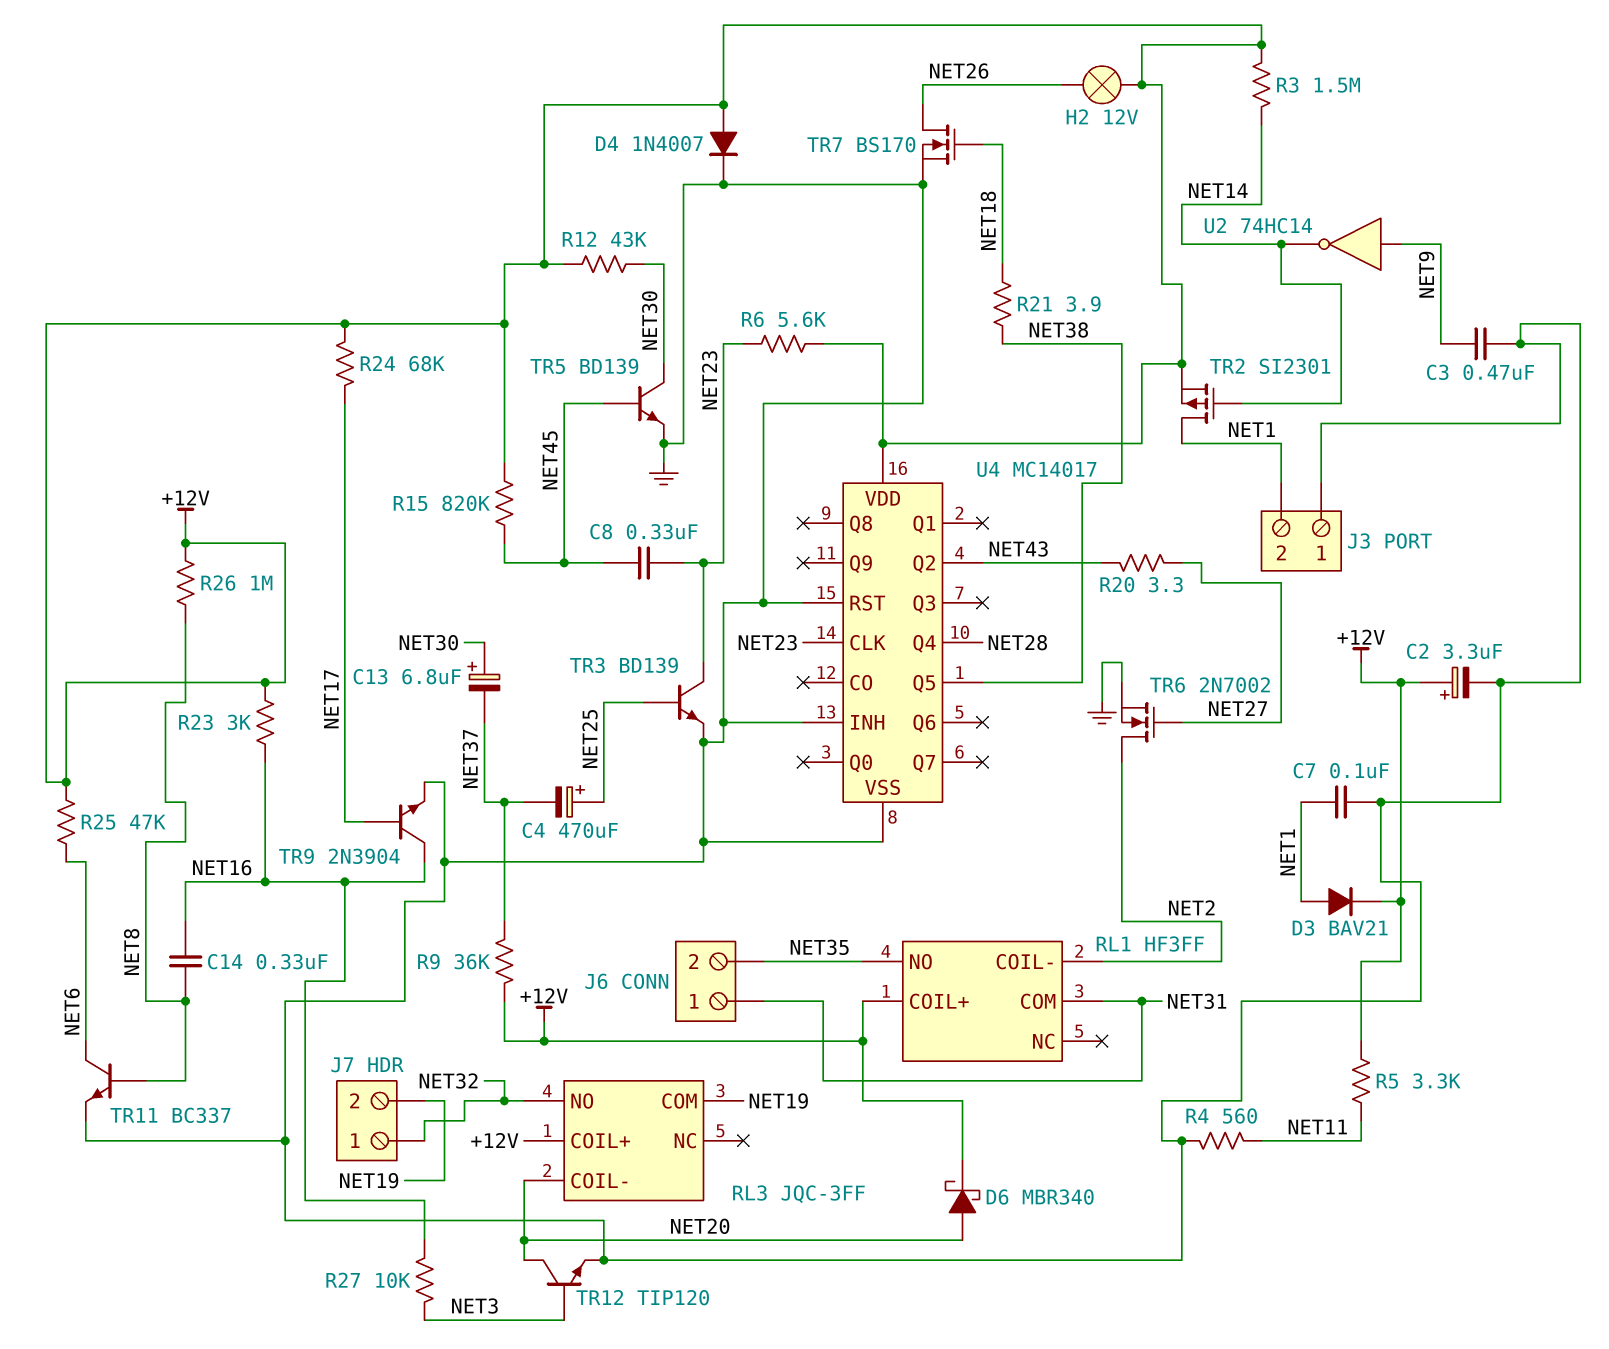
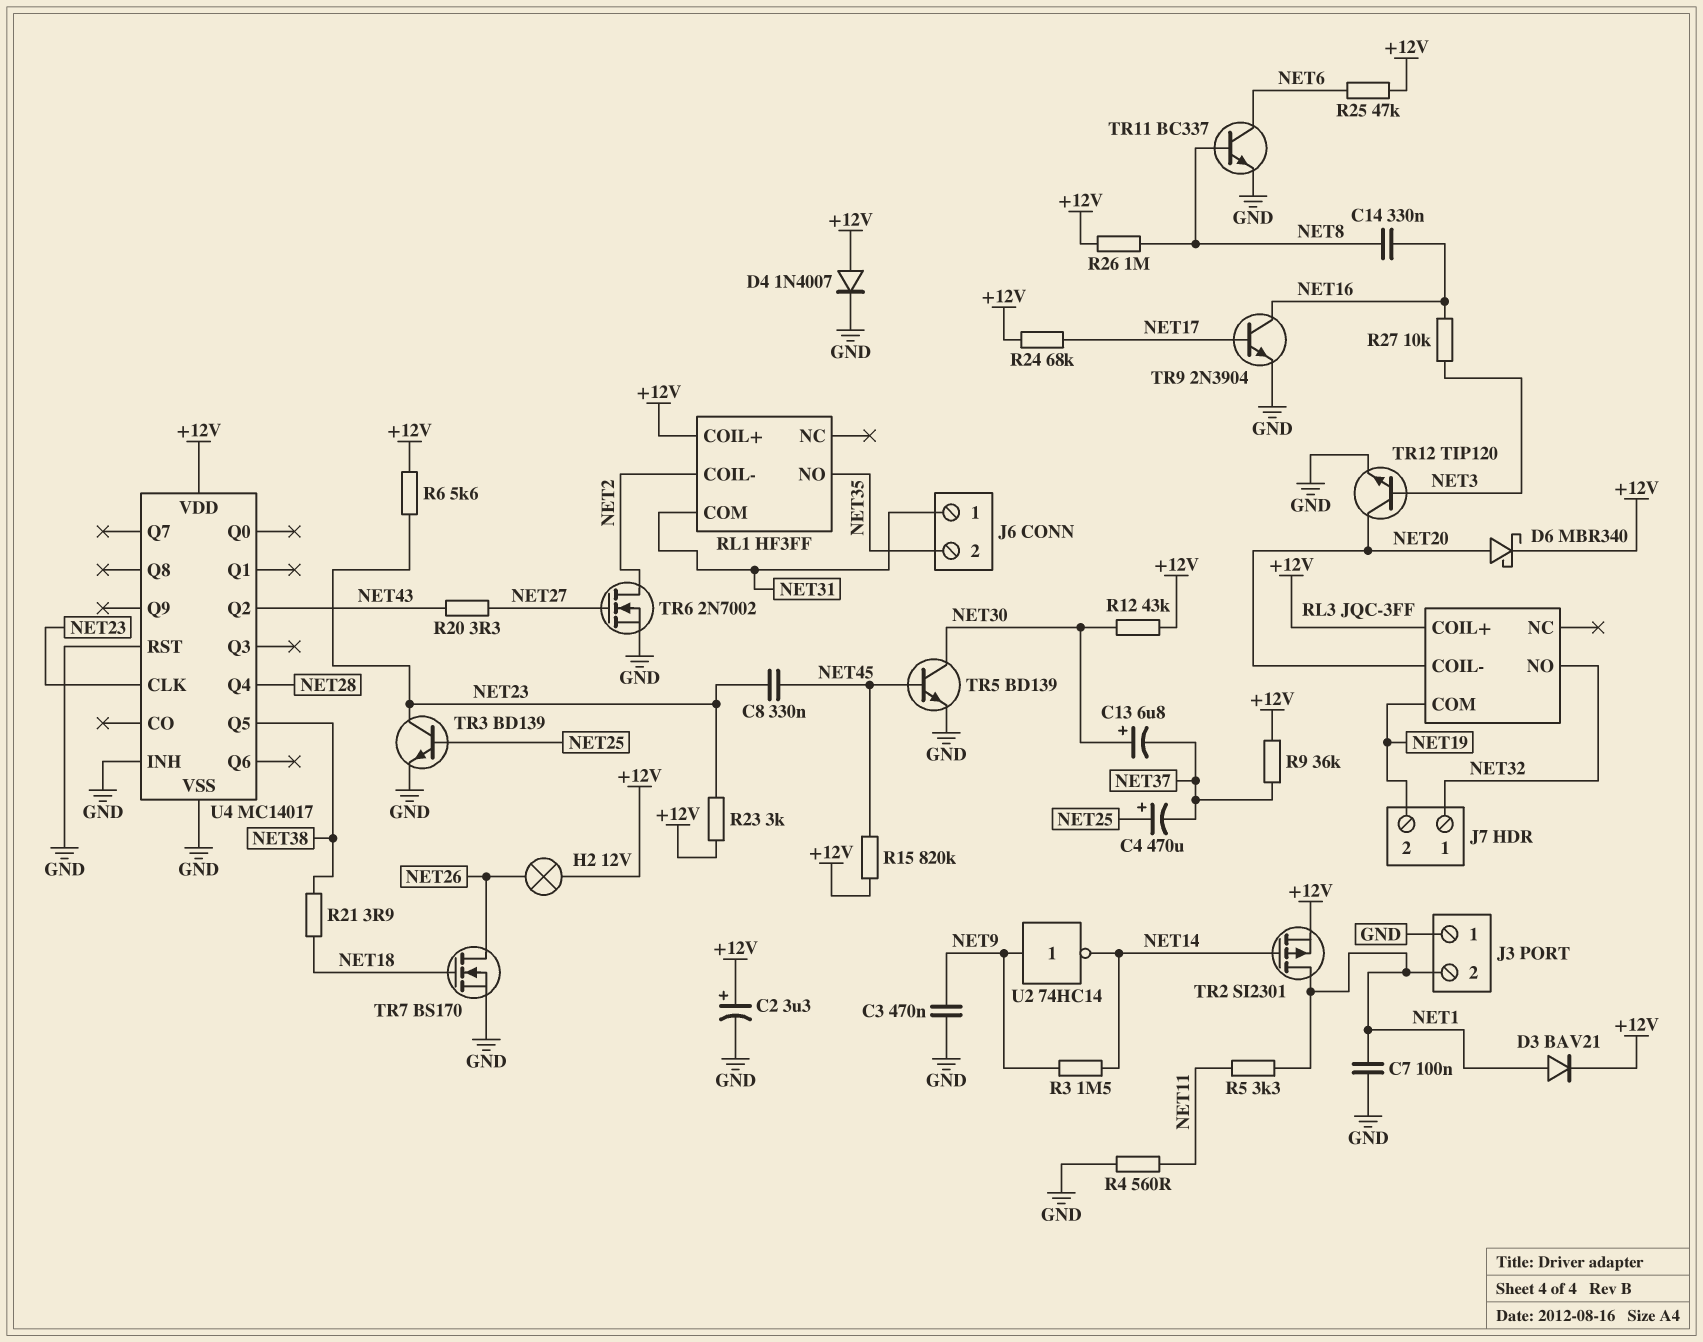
R3: 1.5M (+12V, NET14) -> 1.5M (NET9, NET14)
R5: 3.3k (+12V, NET11) -> 3.3k (NET1, NET11)
R23: 3k (+12V, NET16) -> 3k (+12V, NET23)

